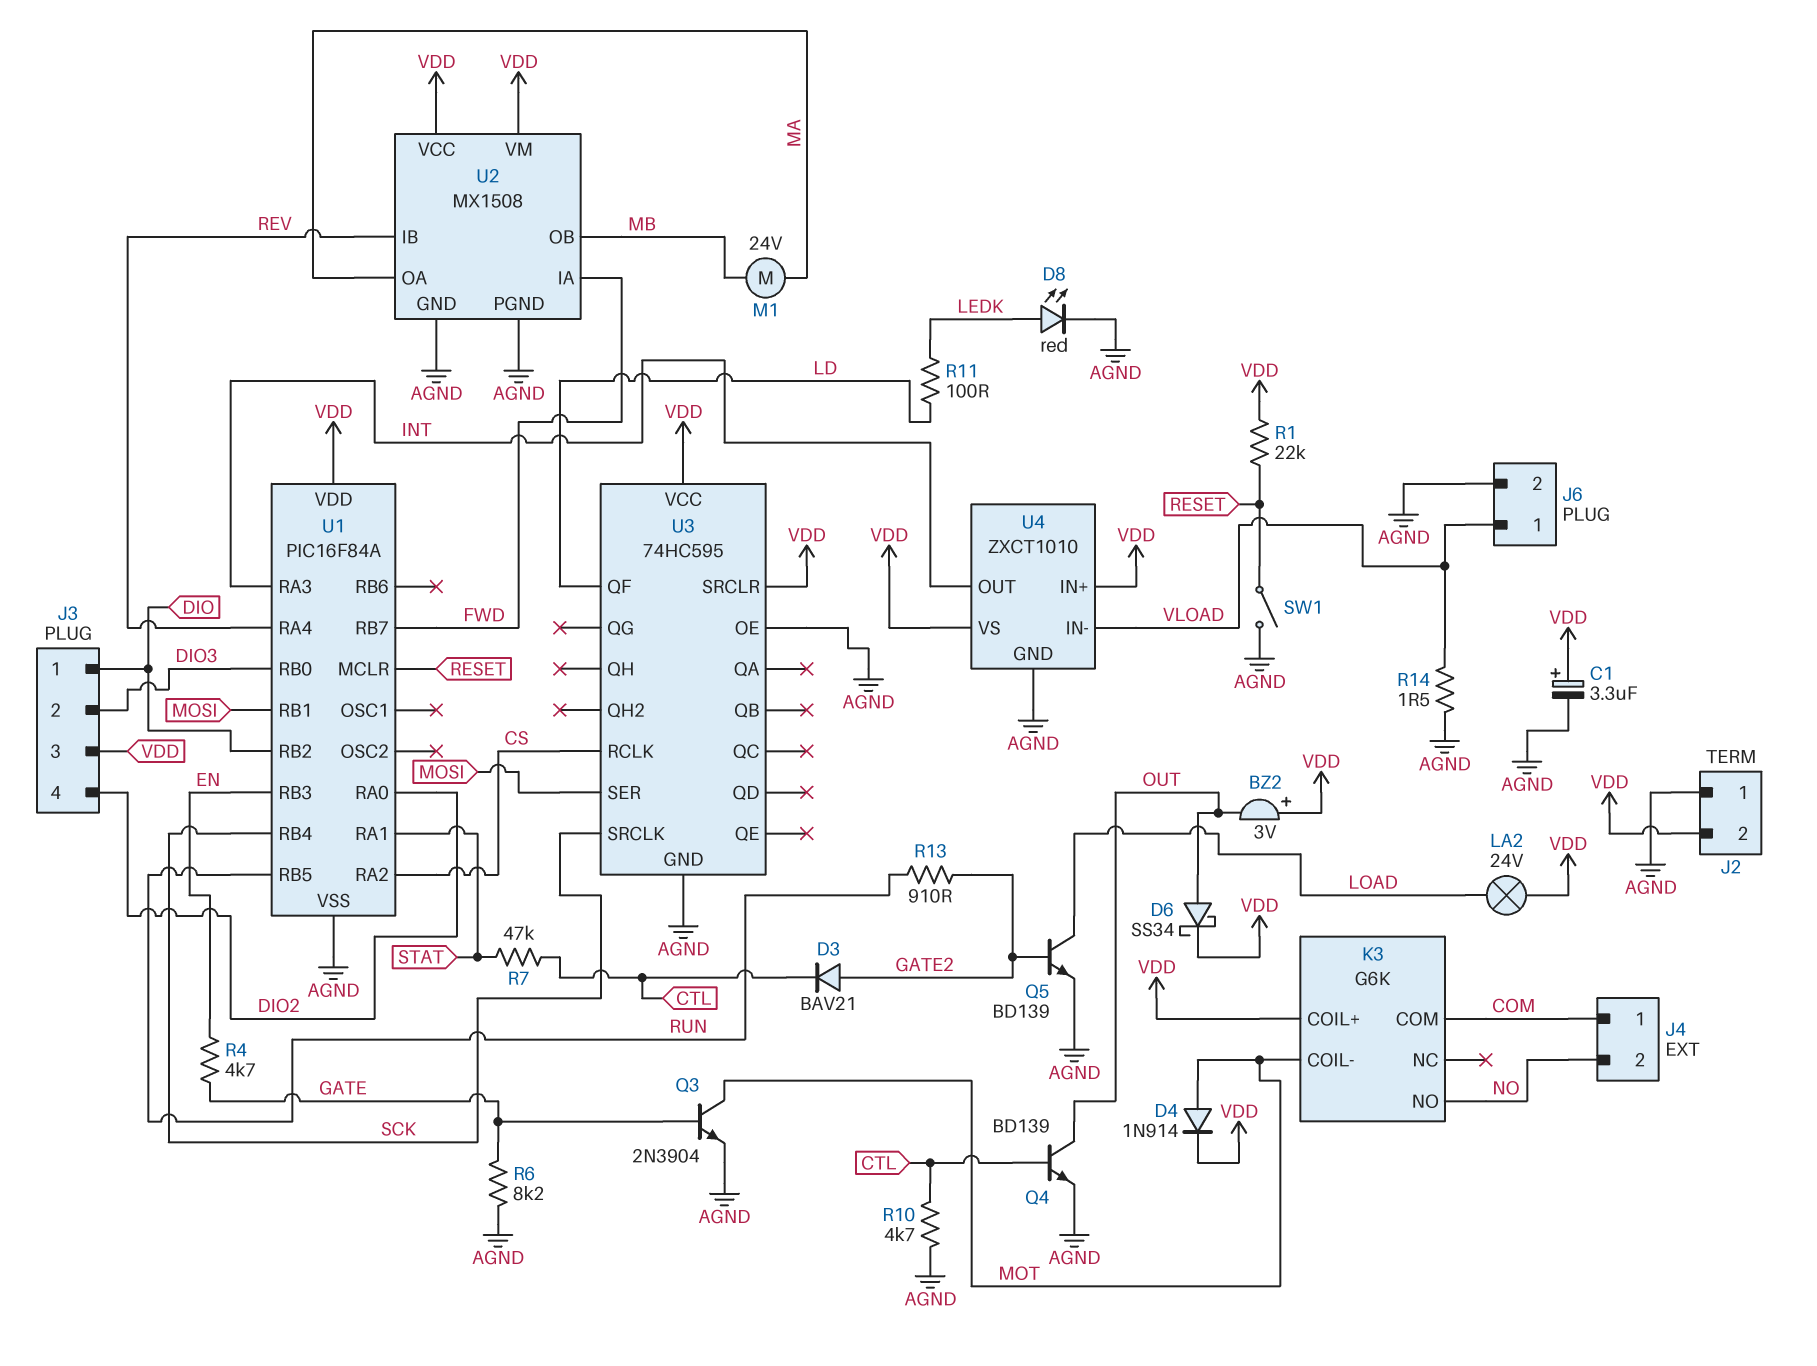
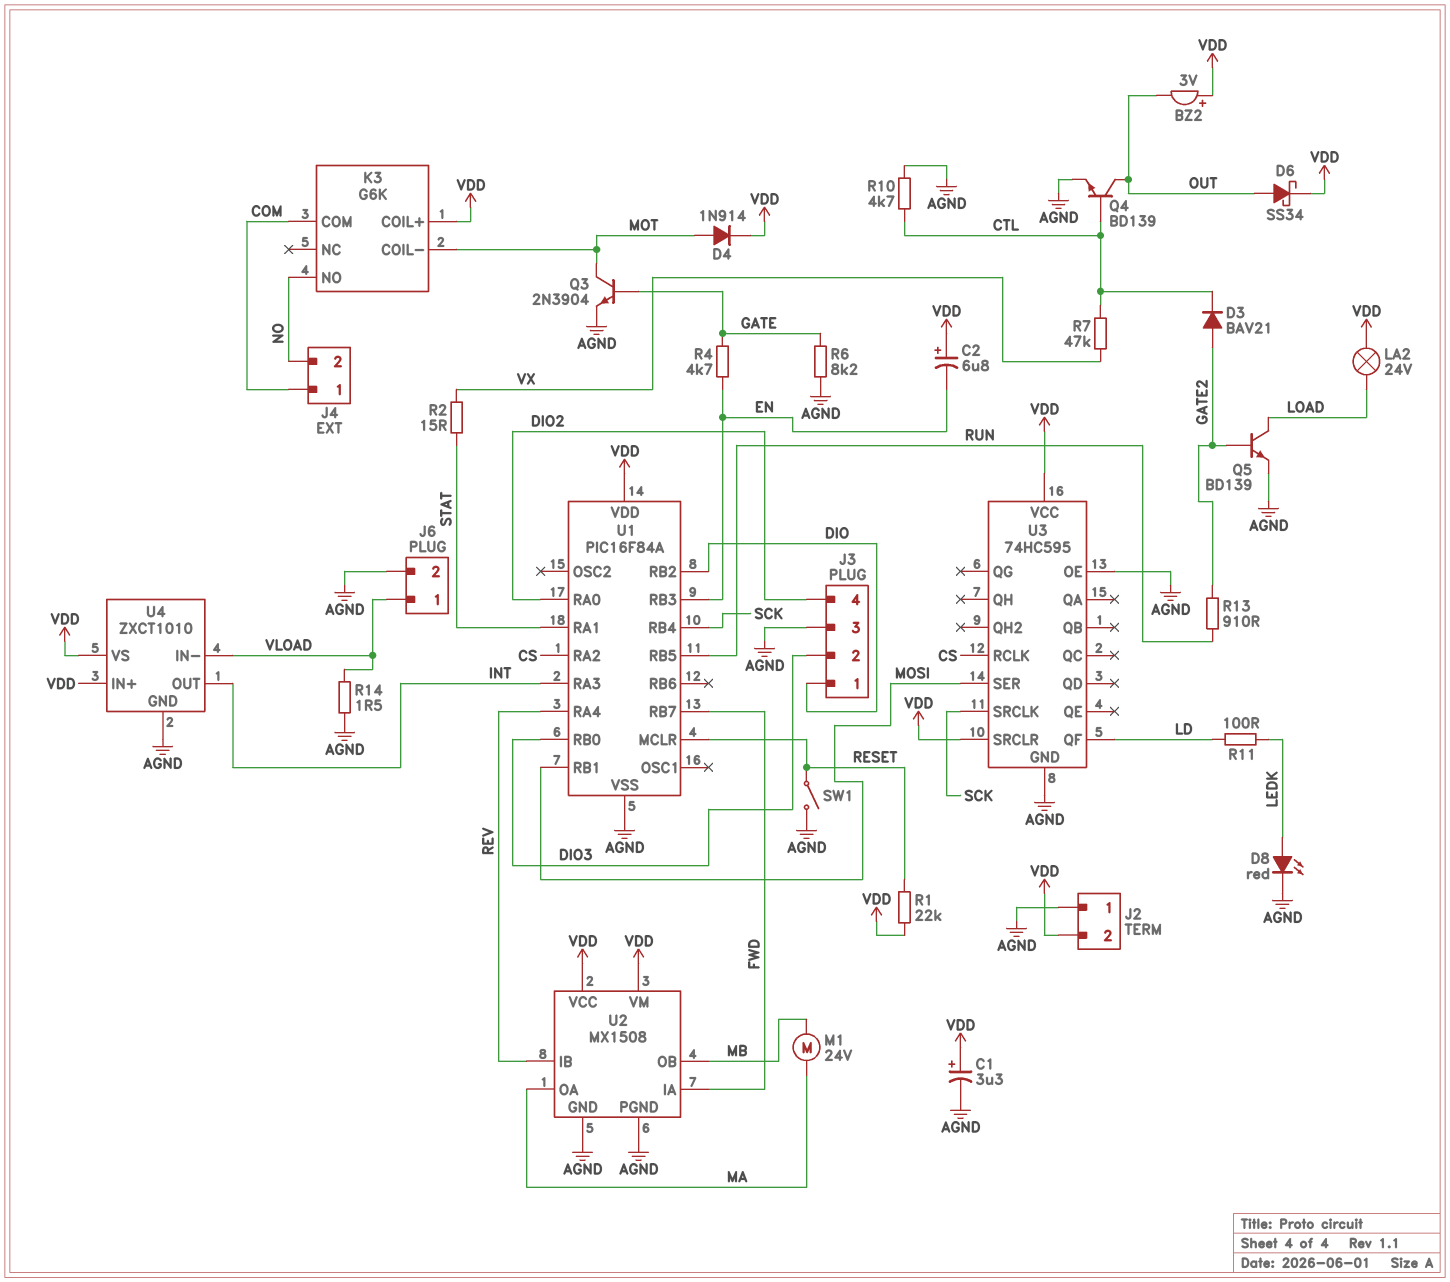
C2: none -> 6.8uF (plus VDD, minus EN)
J3 pin 3: VDD -> AGND
R2: none -> 15 (STAT, VX)
R7: 47k (CTL, STAT) -> 47k (CTL, VX)

